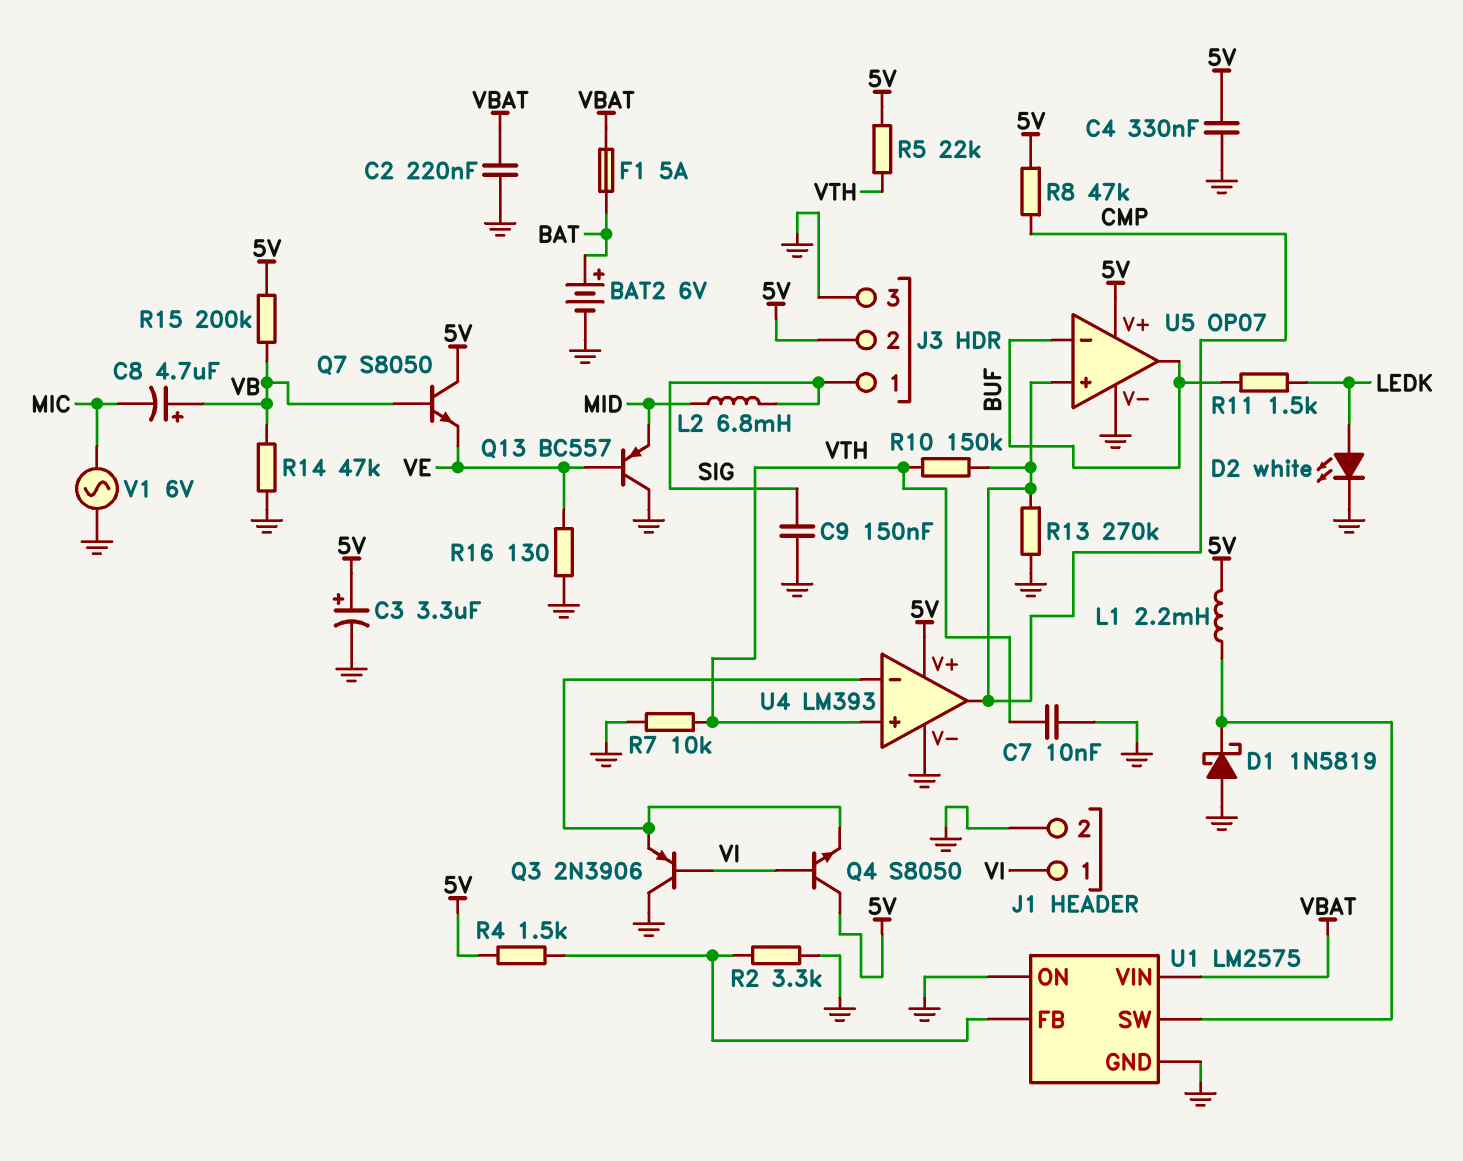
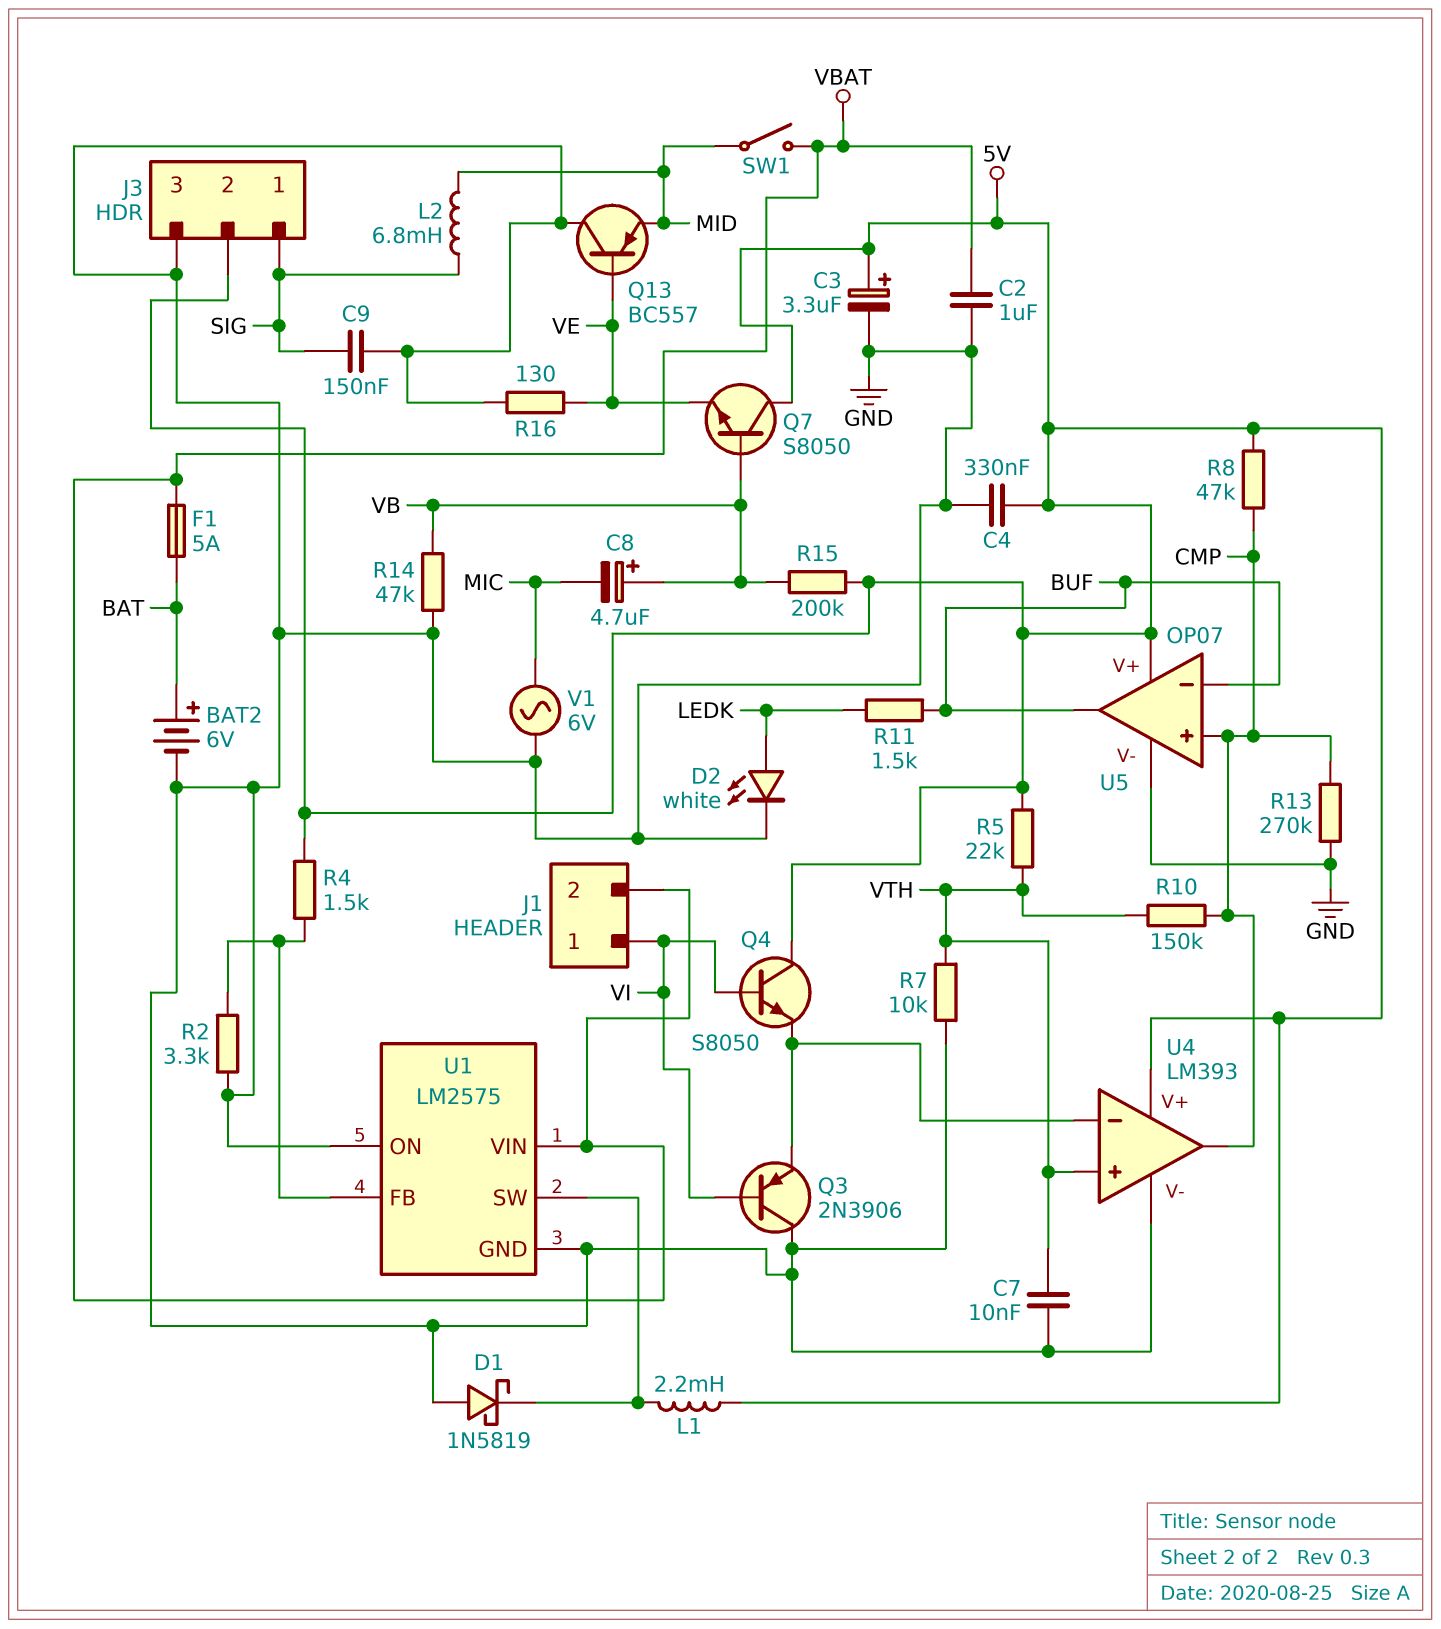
C2: 220nF (GND, VBAT) -> 1uF (GND, VBAT)
J1 pin 2: GND -> VBAT
SW1: none -> switch (MID, VBAT)

